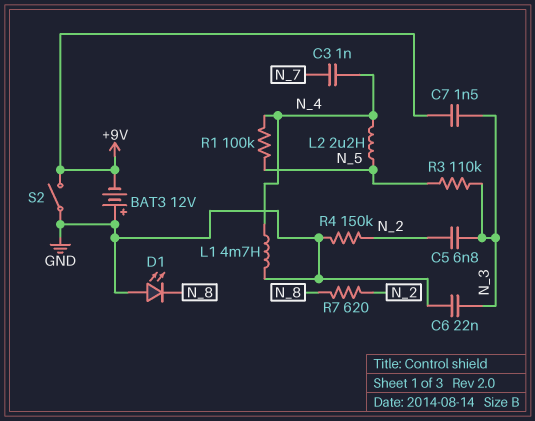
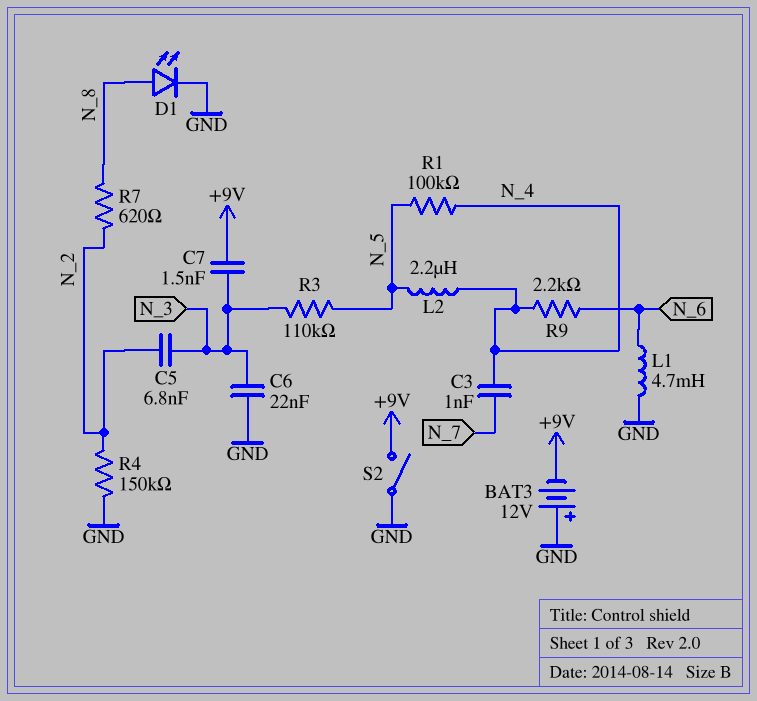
D1: LED (A GND, K N_8) -> LED (A N_8, K GND)
L1: 4.7mH (GND, N_4) -> 4.7mH (GND, N_6)
R9: none -> 2.2k (N_4, N_6)

